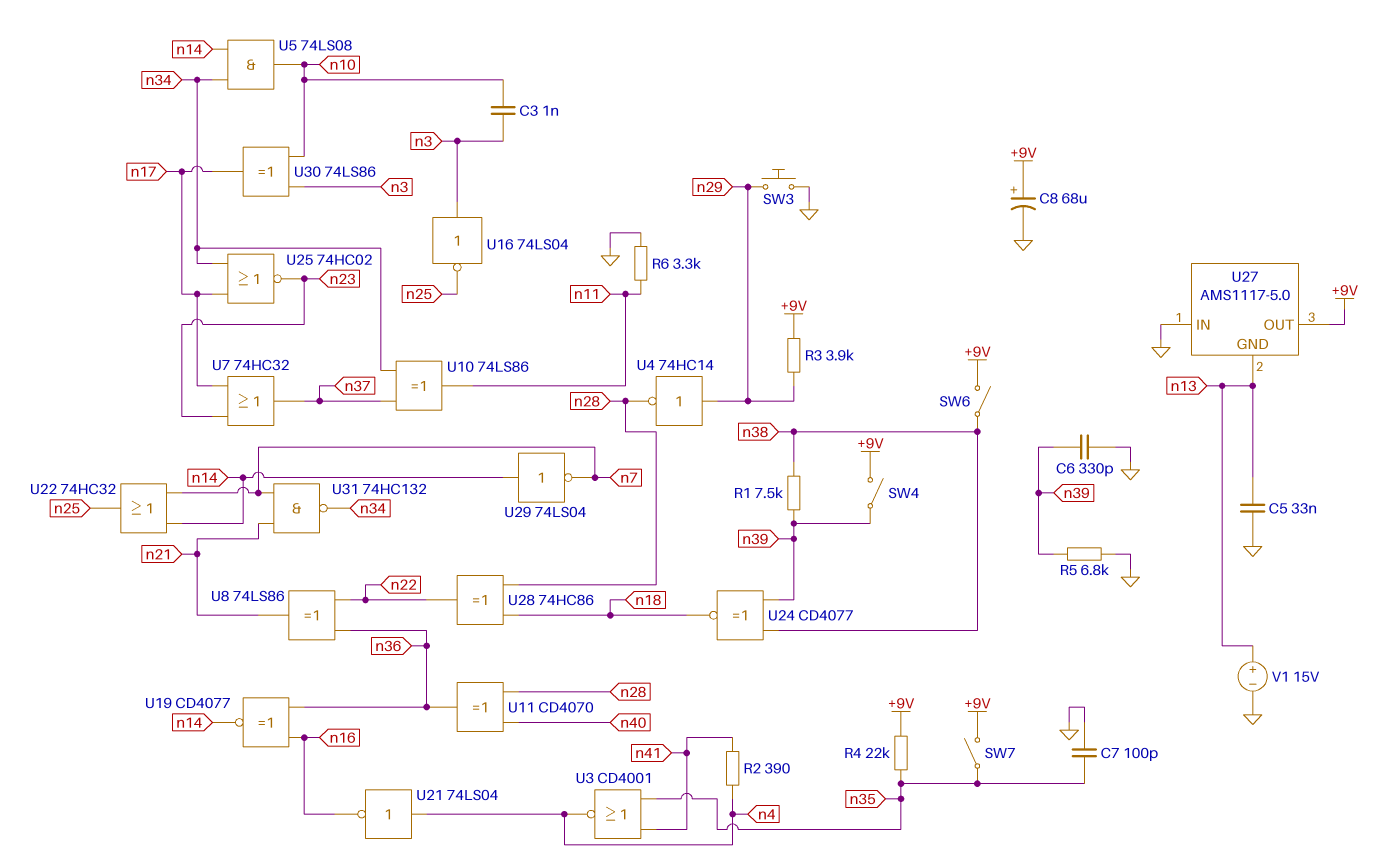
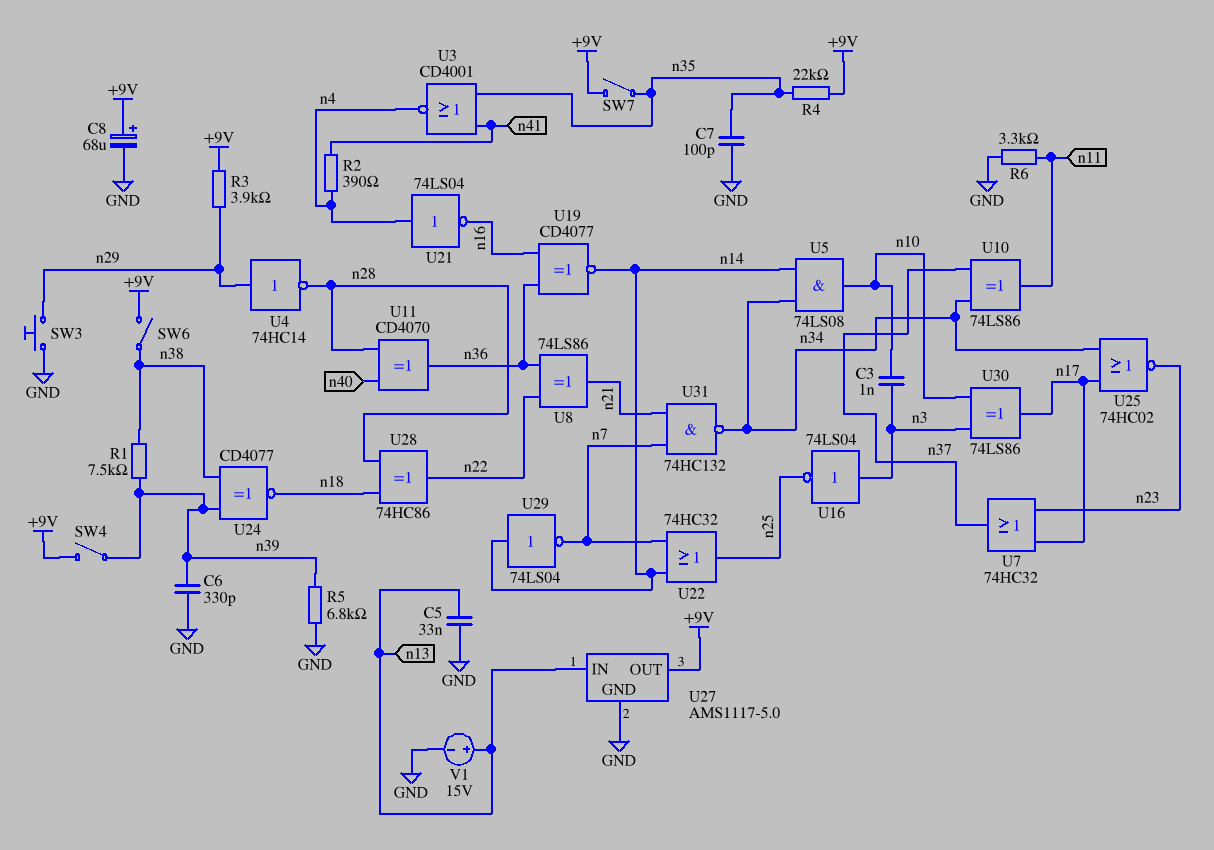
U27 pin GND: n13 -> GND
U27 pin IN: GND -> n13

